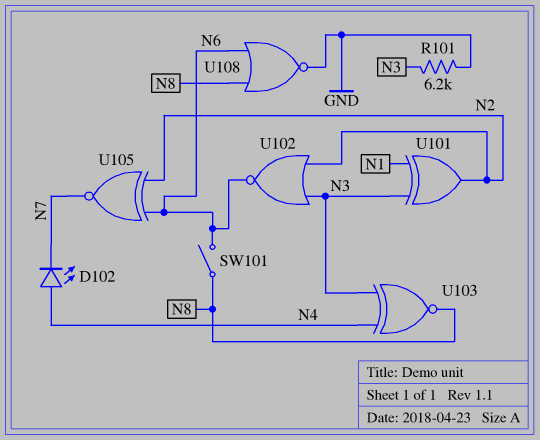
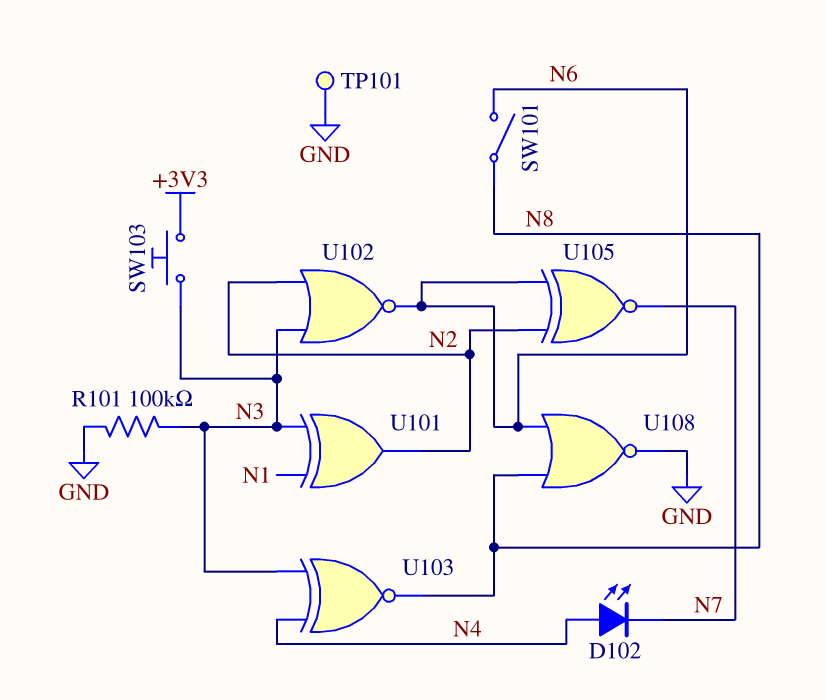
R101: 6.2k (GND, N3) -> 100k (GND, N3)
SW103: none -> button (+3V3, N3)
TP101: none -> test point (GND)

